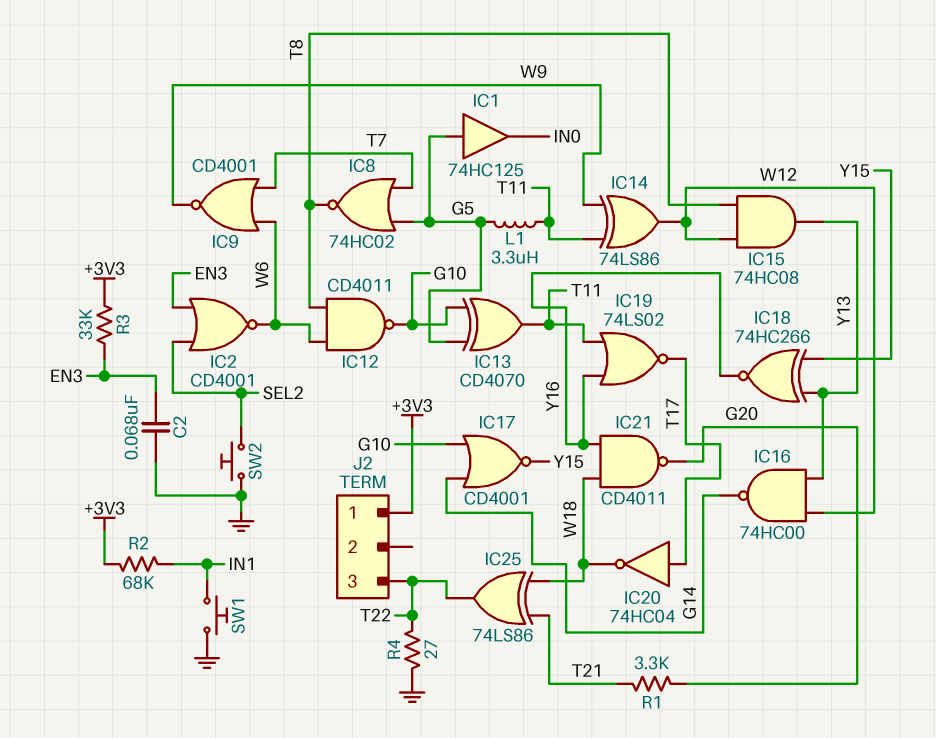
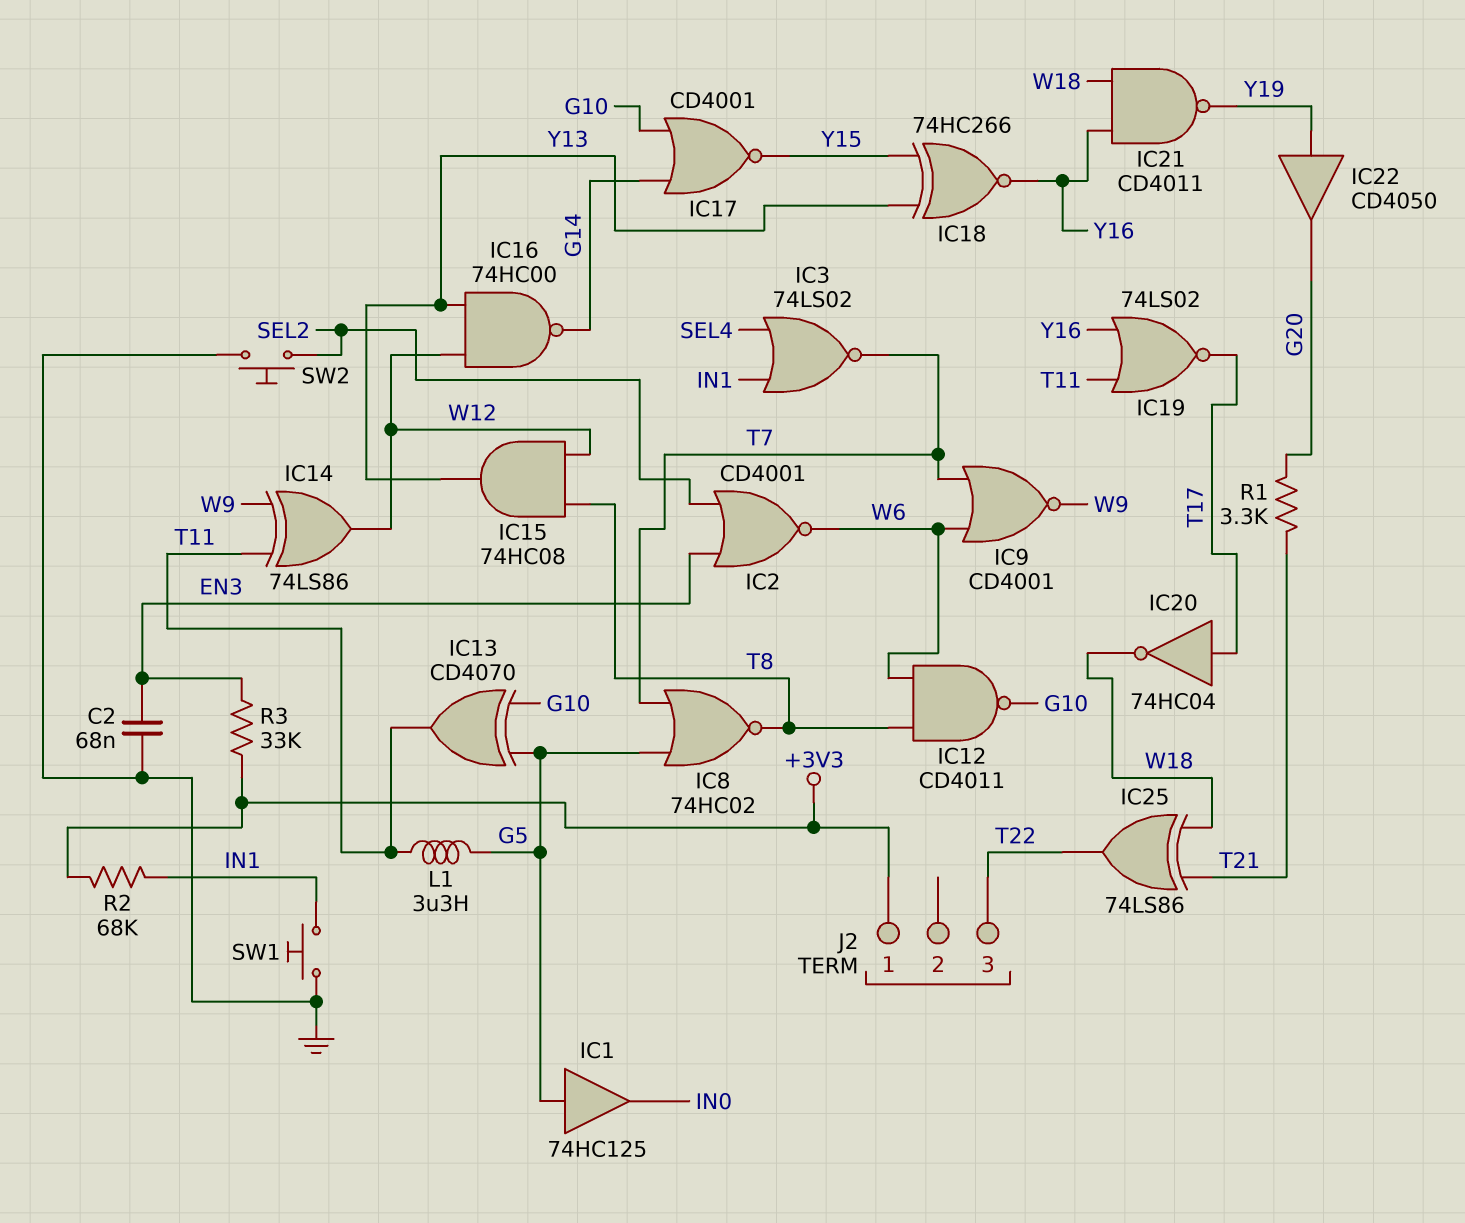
IC3: none -> NOR 74LS02 (in IN1, in SEL4, out T7)
IC21: NAND CD4011 (in W18, in Y16, out G20) -> NAND CD4011 (in W18, in Y16, out Y19)
IC22: none -> buffer CD4050 (in Y19, out G20)
R4: 27 (GND, T22) -> none

